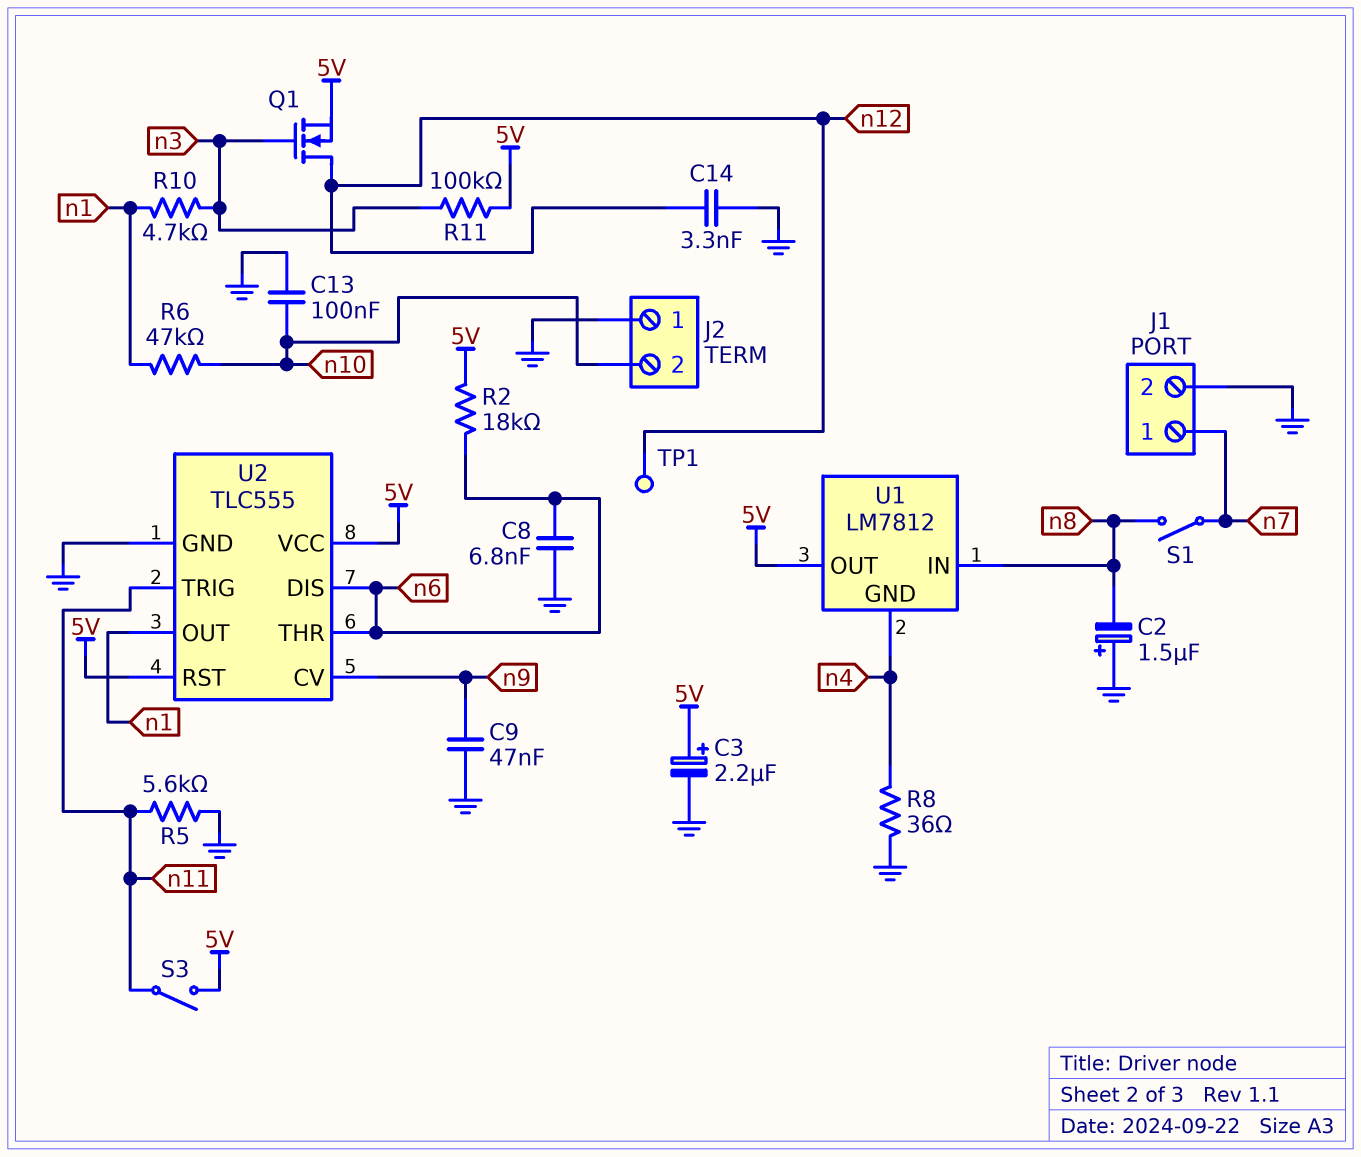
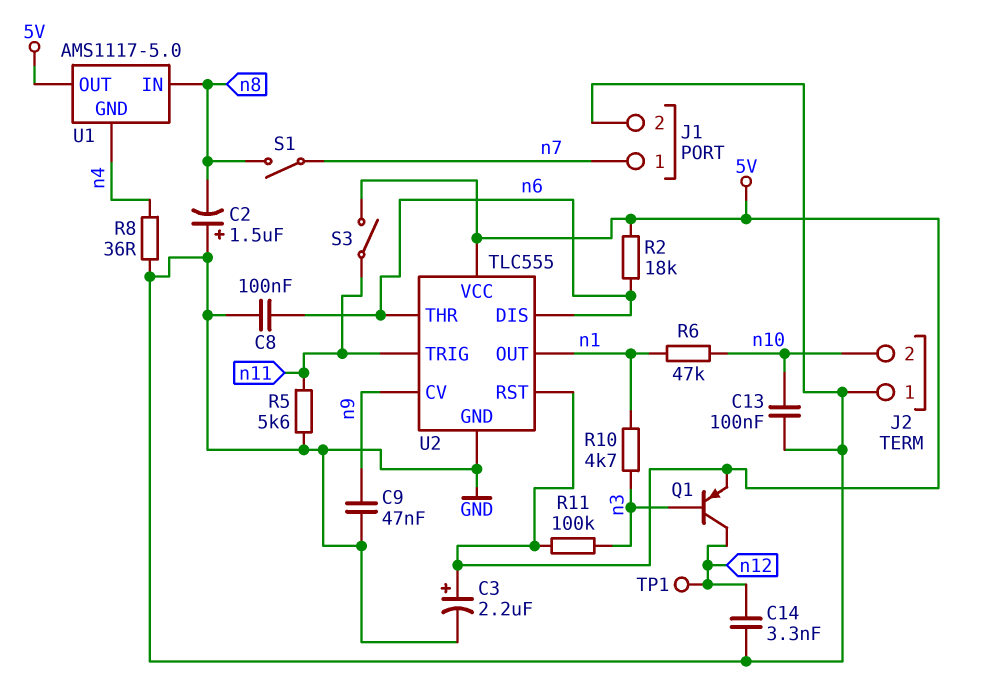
C8: 6.8nF (GND, n6) -> 100nF (GND, n6)
Q1: NMOS (G n3, D n12, S 5V) -> PNP (B n3, C n12, E 5V)
U1: LM7812 -> AMS1117-5.0

